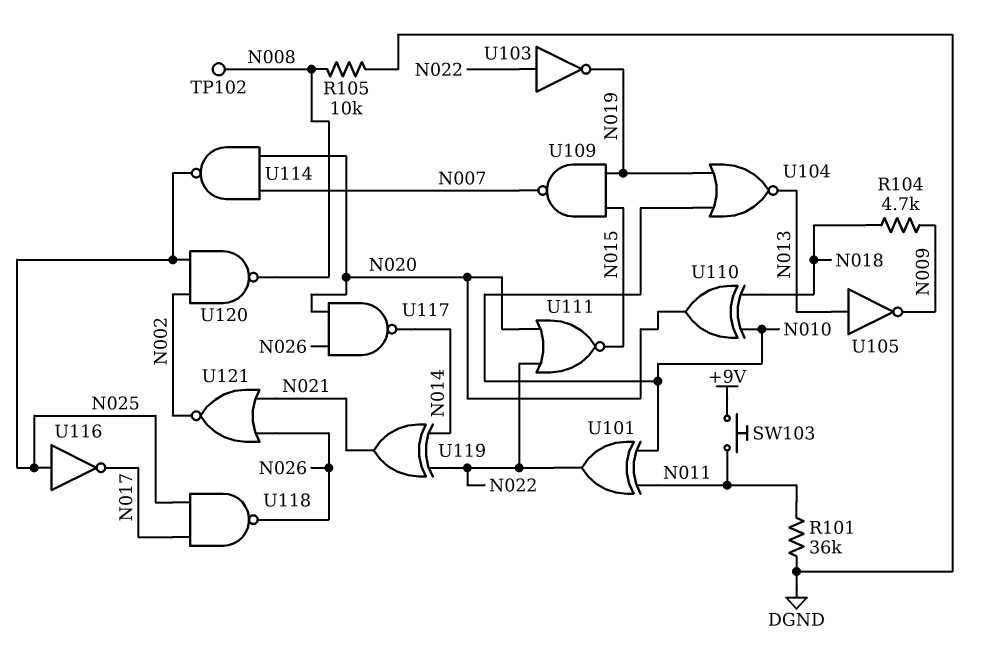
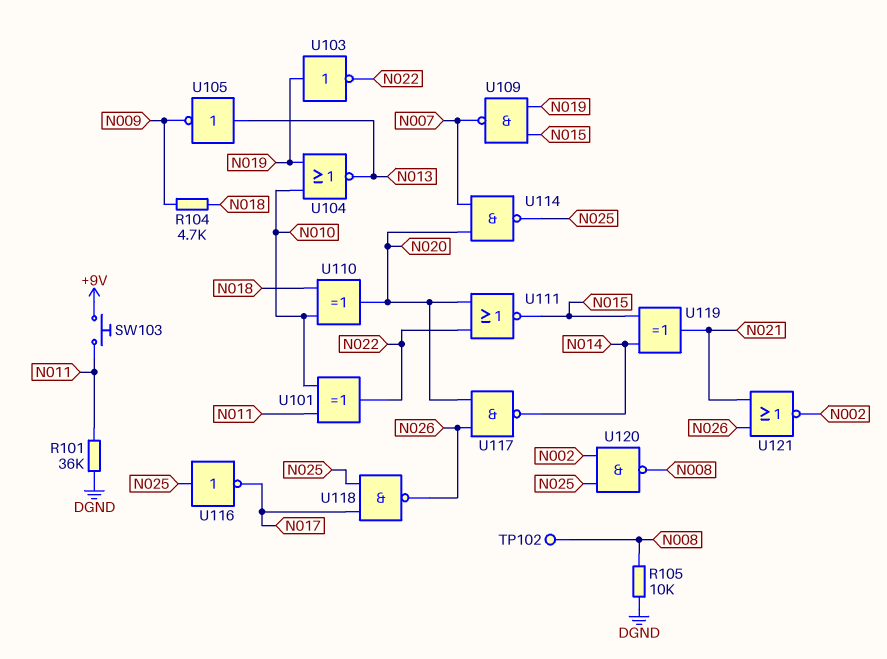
U103: NOT (in N022, out N019) -> NOT (in N019, out N022)
U119: XOR (in N014, in N022, out N021) -> XOR (in N014, in N015, out N021)

